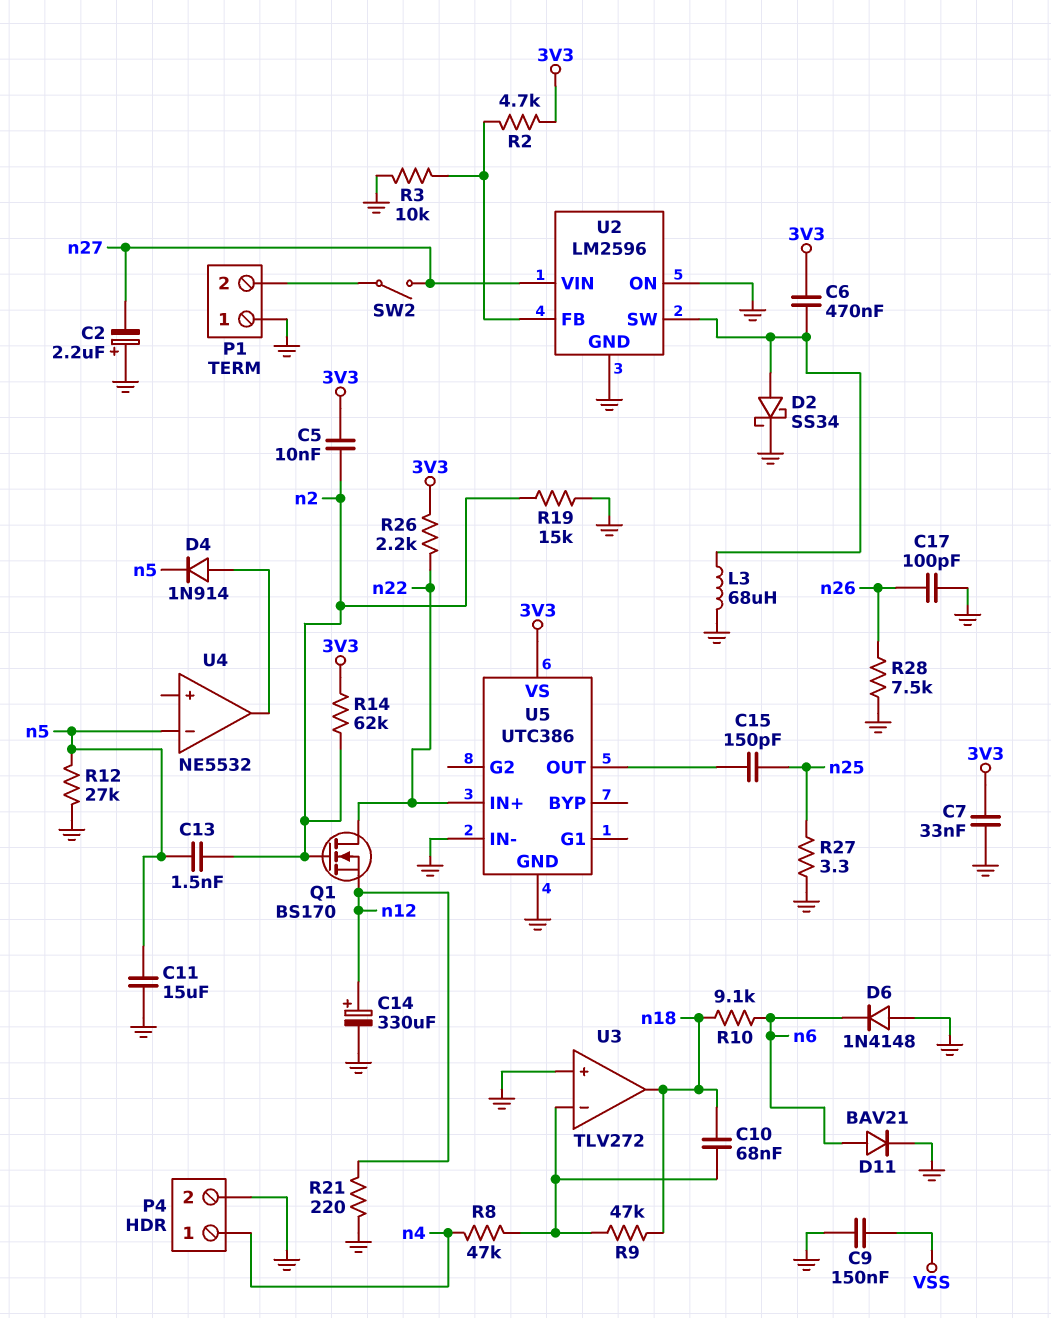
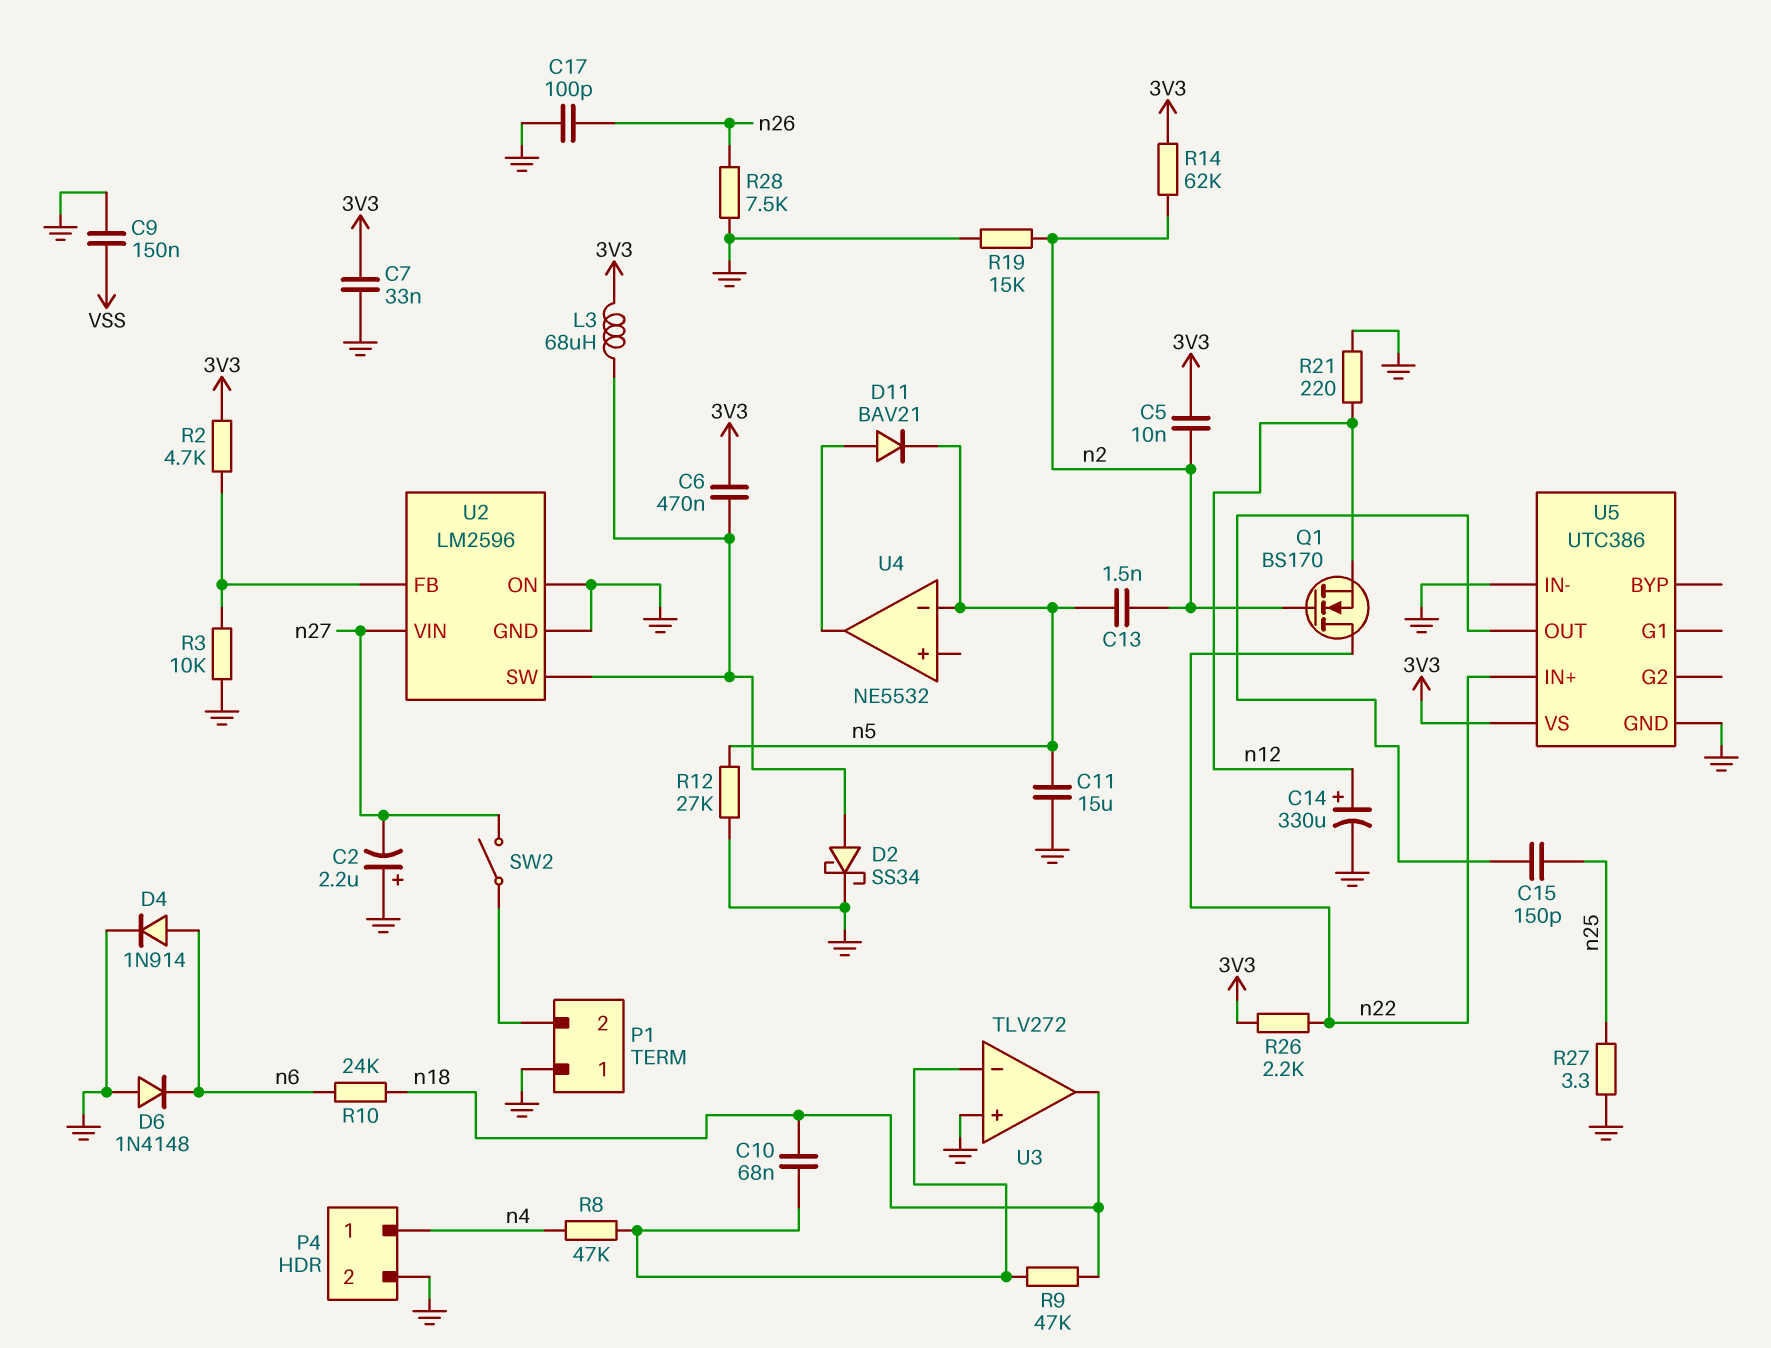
D4: diode 1N914 (A U4/out, K n5) -> diode 1N914 (A n6, K GND)
D11: diode BAV21 (A n6, K GND) -> diode BAV21 (A U4/out, K n5)
L3: 68uH (GND, U2/SW) -> 68uH (3V3, U2/SW)
R10: 9.1k (n6, n18) -> 24k (n6, n18)

